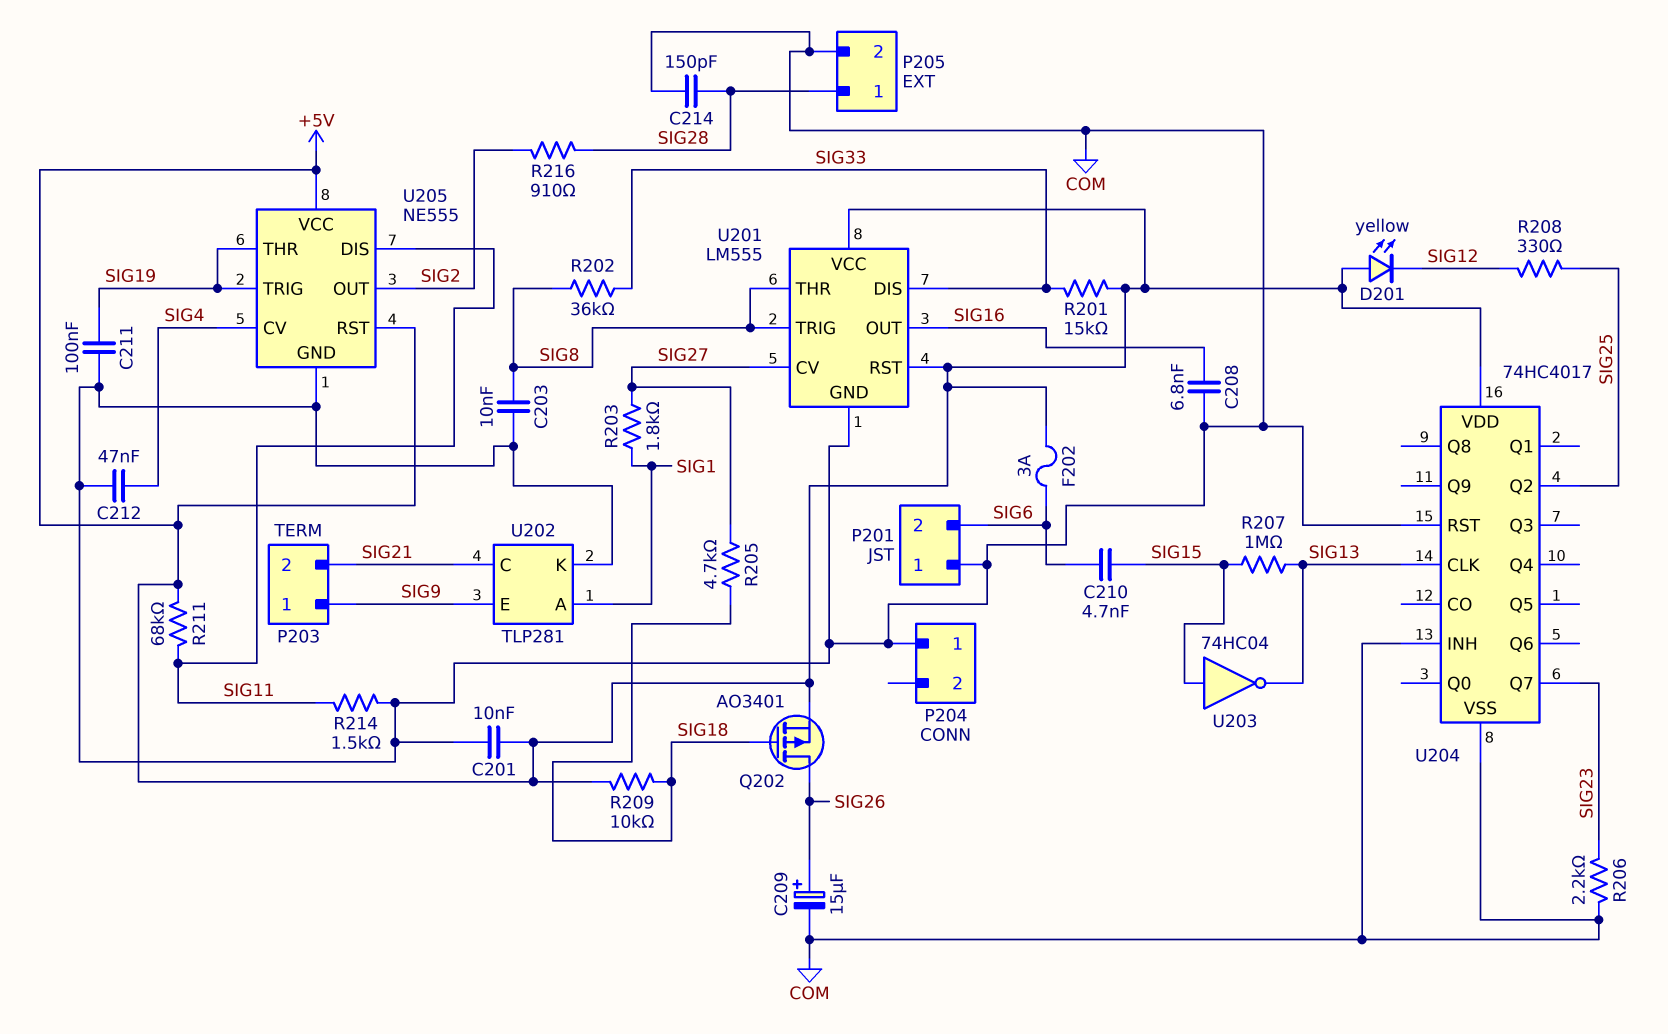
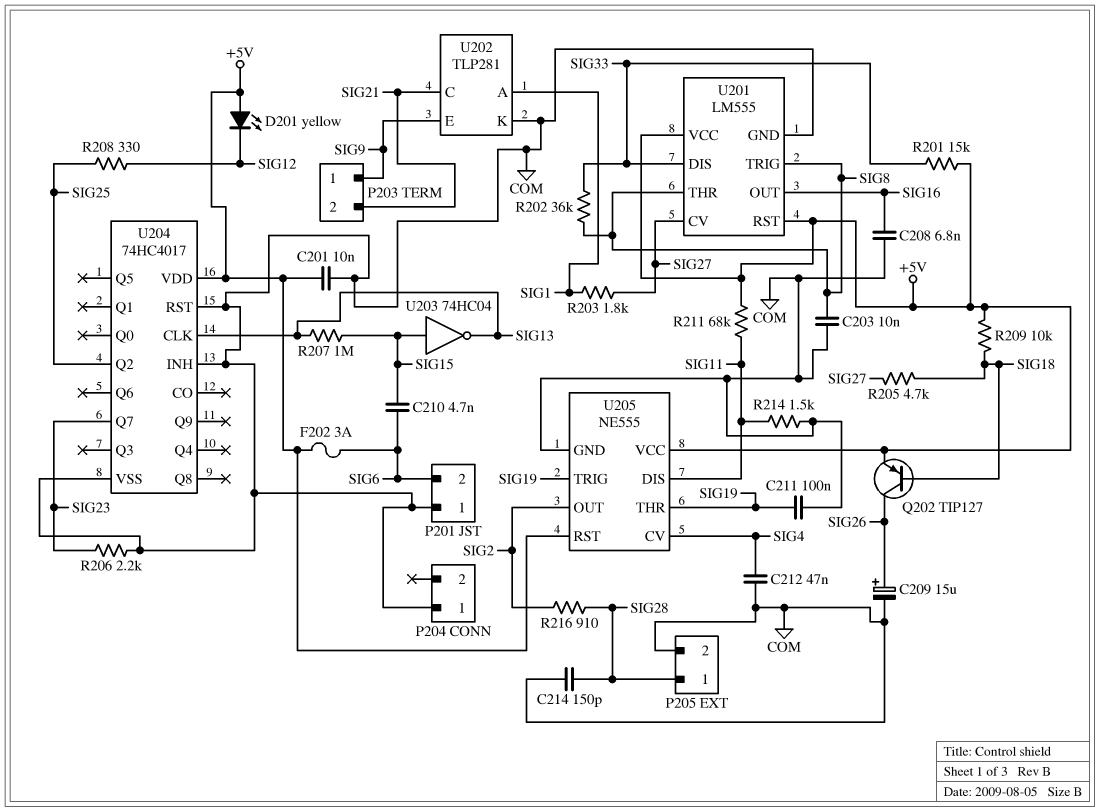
Q202: PMOS AO3401 (G SIG18, D SIG26, S +5V) -> PNP TIP127 (B SIG18, C SIG26, E +5V)

